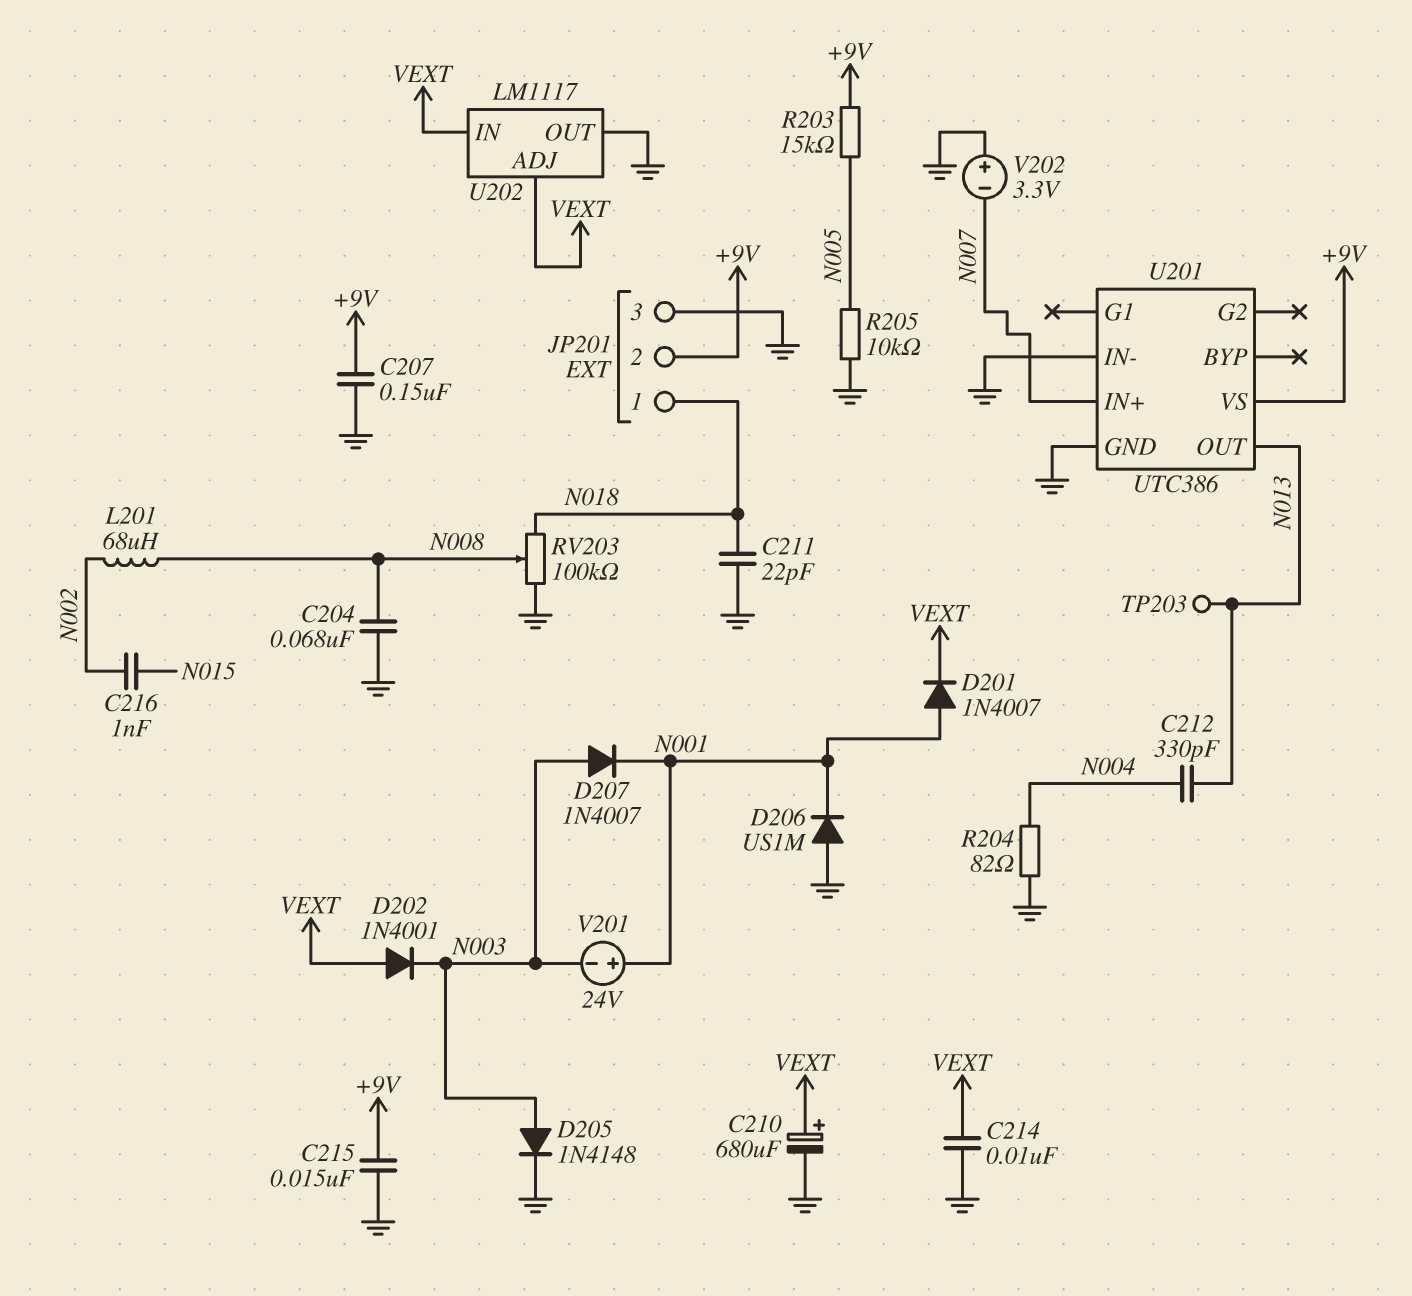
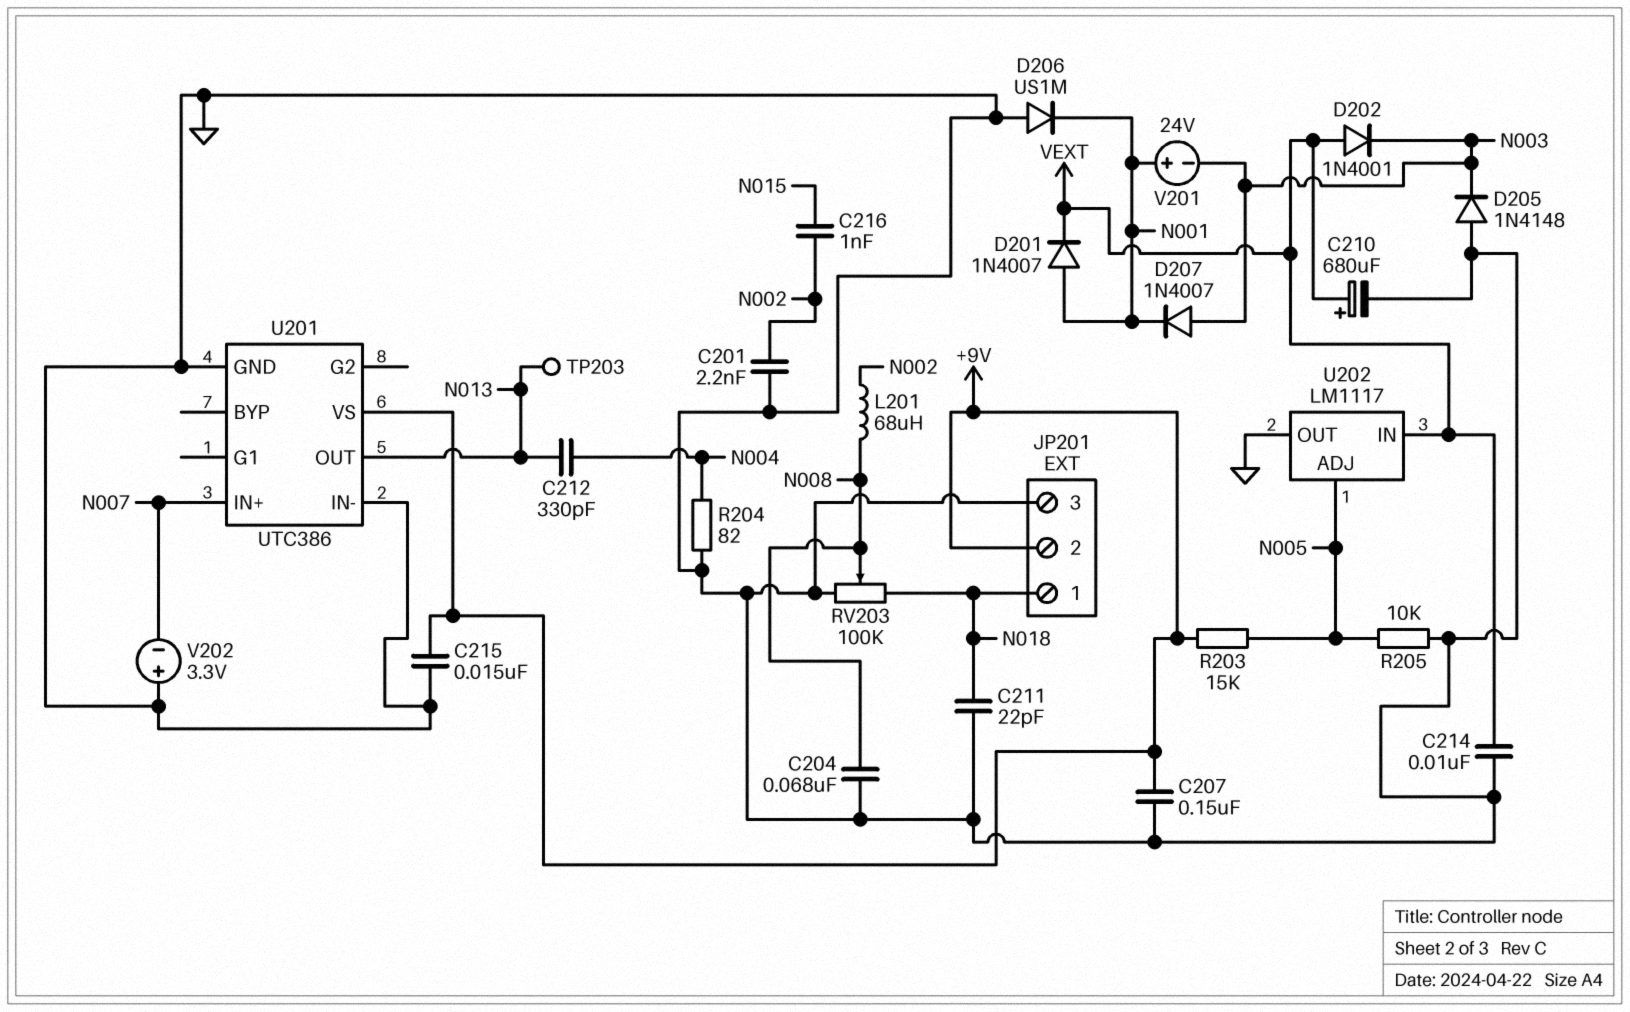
C201: none -> 2.2nF (GND, N002)
D205: diode 1N4148 (A N003, K GND) -> diode 1N4148 (A GND, K N003)
U202 pin ADJ: VEXT -> N005

